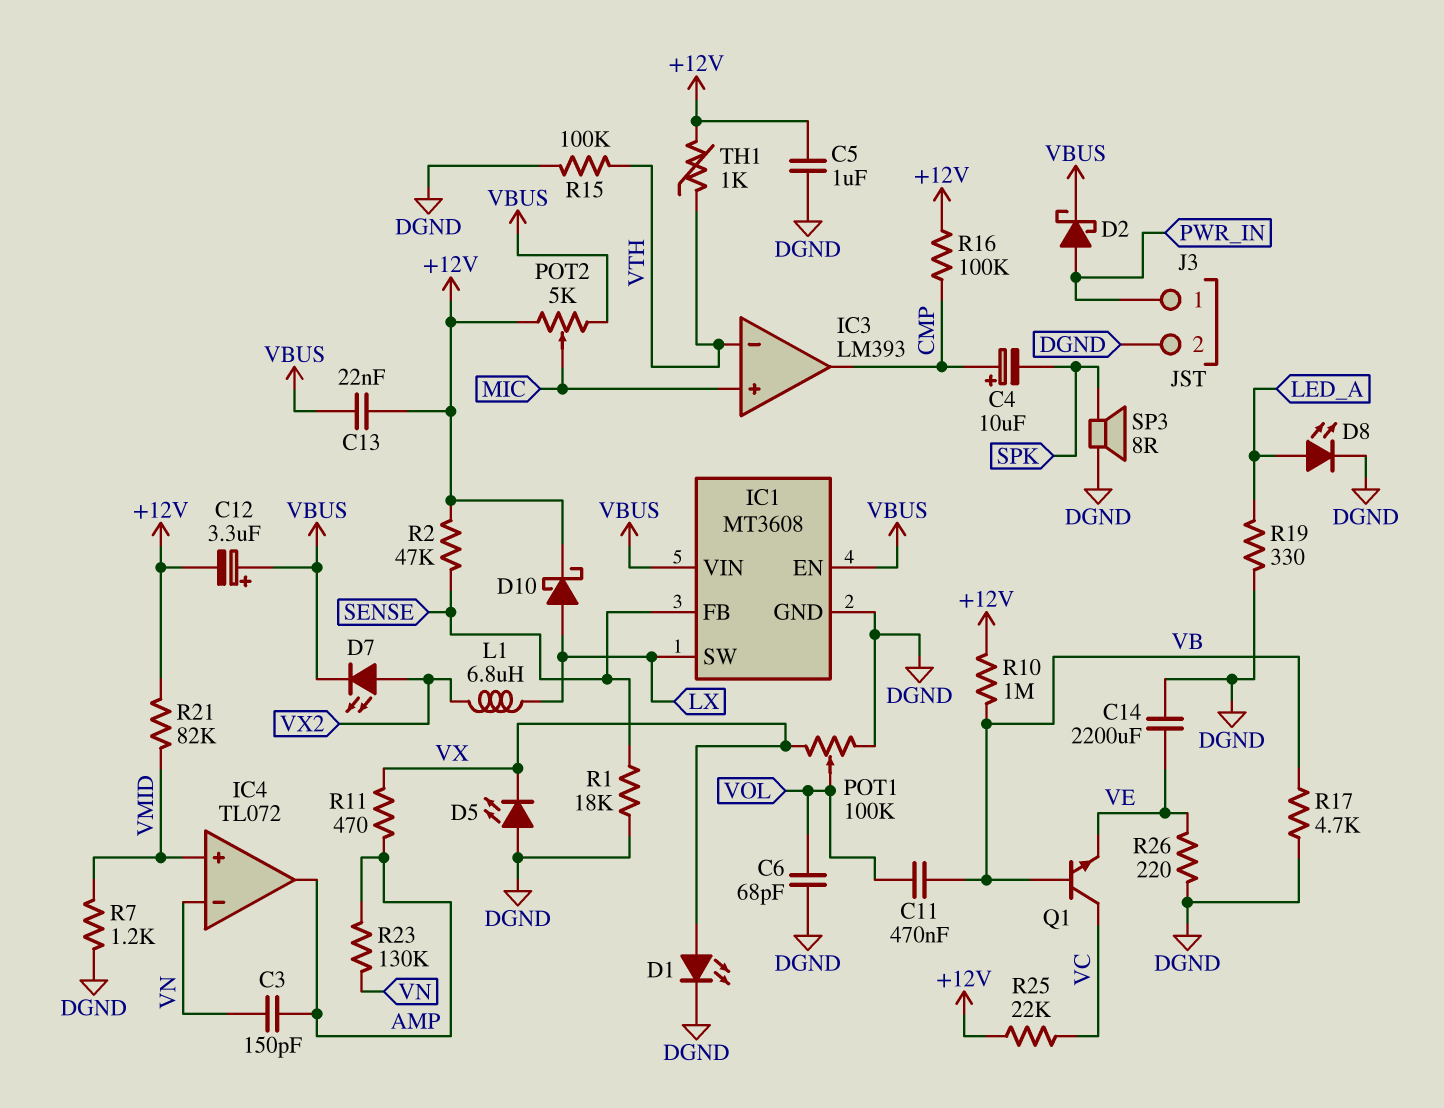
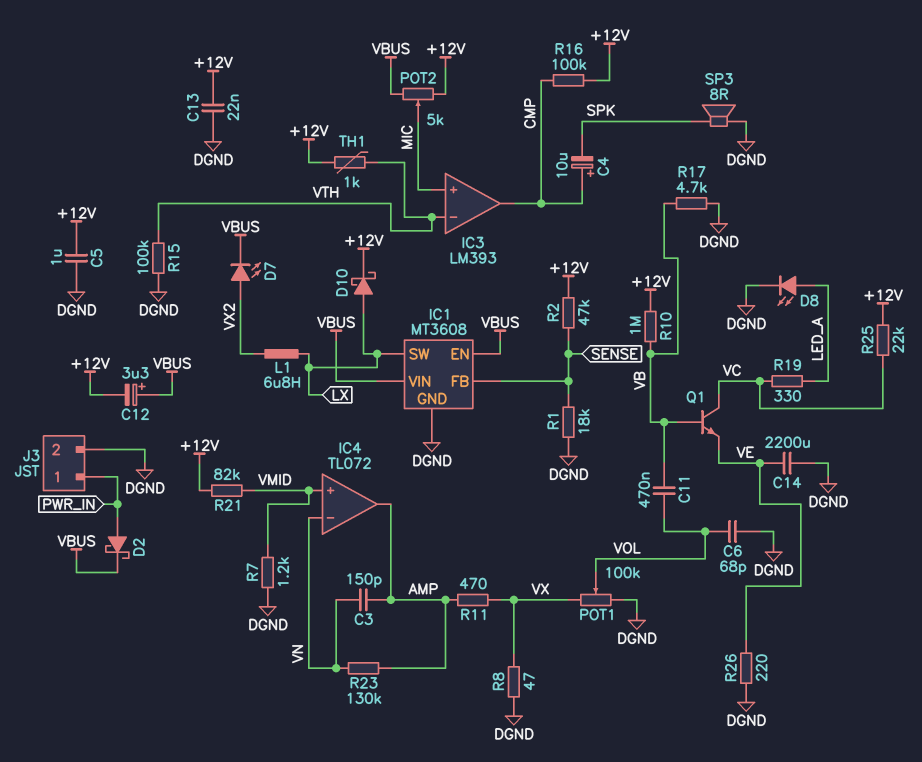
C13: 22nF (+12V, VBUS) -> 22nF (+12V, DGND)
D1: LED (A VX, K DGND) -> none
D5: LED (A DGND, K VX) -> none
R8: none -> 47 (DGND, VX)
R19: 330 (DGND, LED_A) -> 330 (LED_A, VC)

